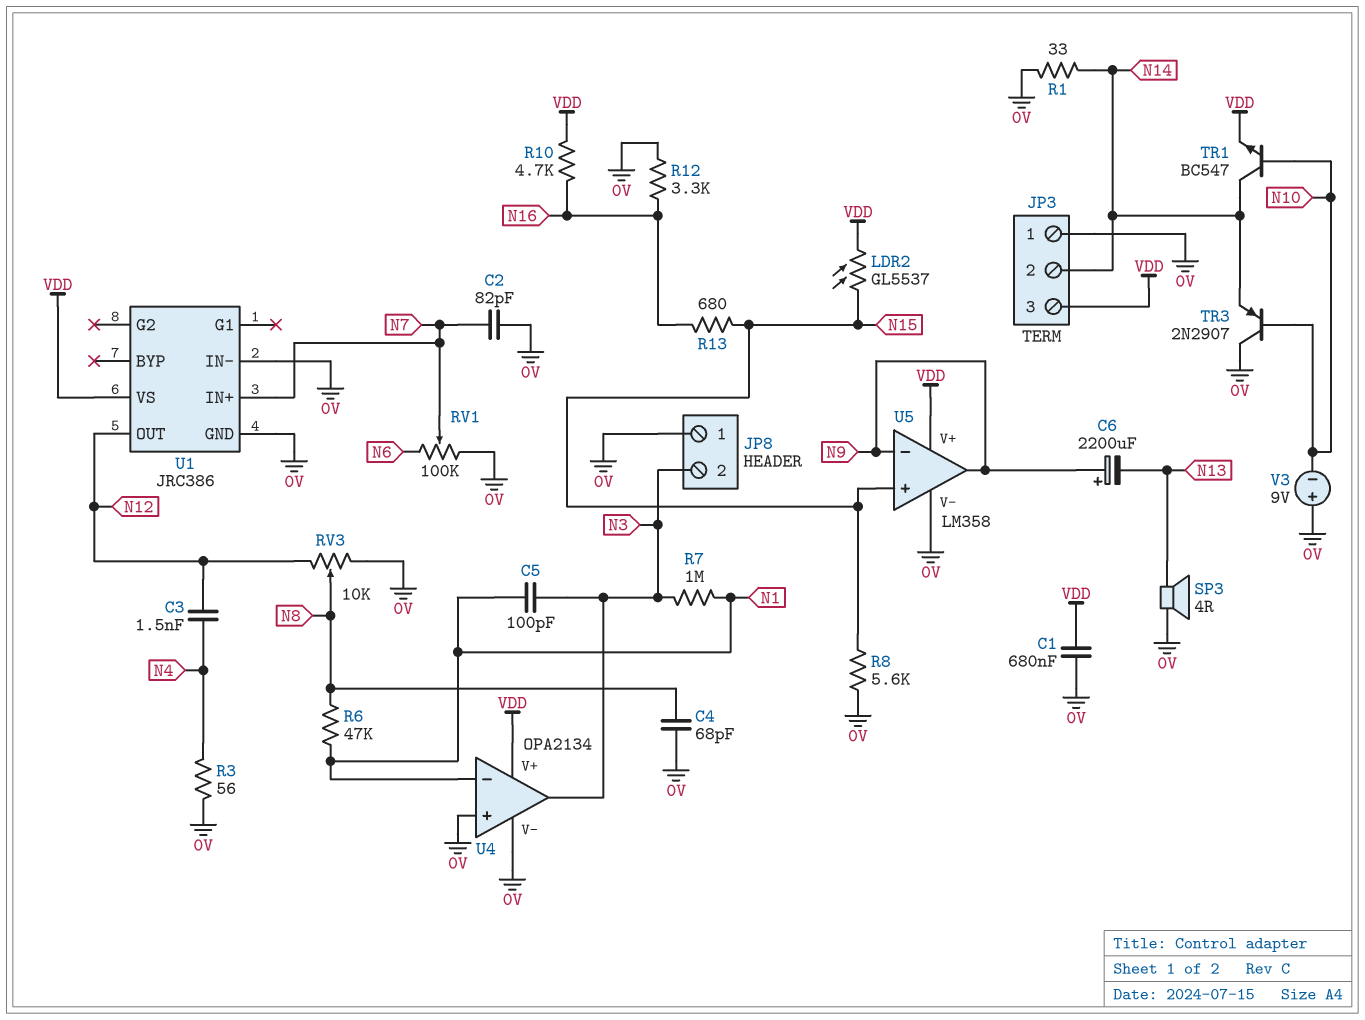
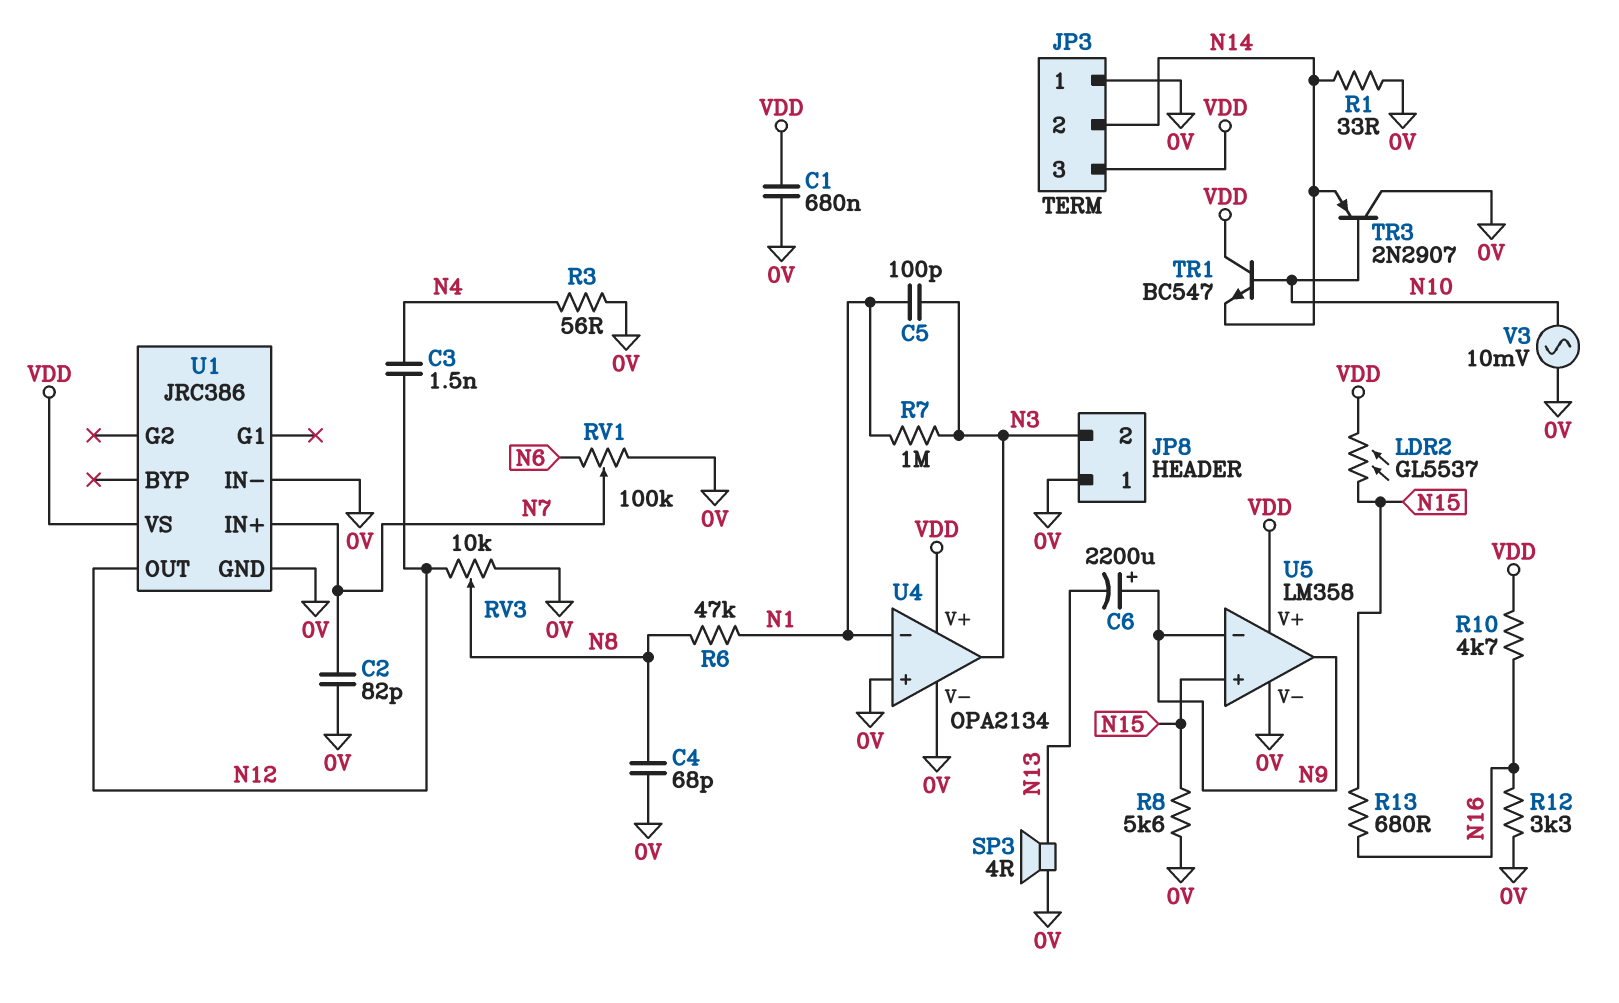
TR1: NPN BC547 (B N10, C N14, E VDD) -> NPN BC547 (B N10, C VDD, E N14)
V3: 9V (plus 0V, minus N10) -> AC 10mV (0V, N10)

